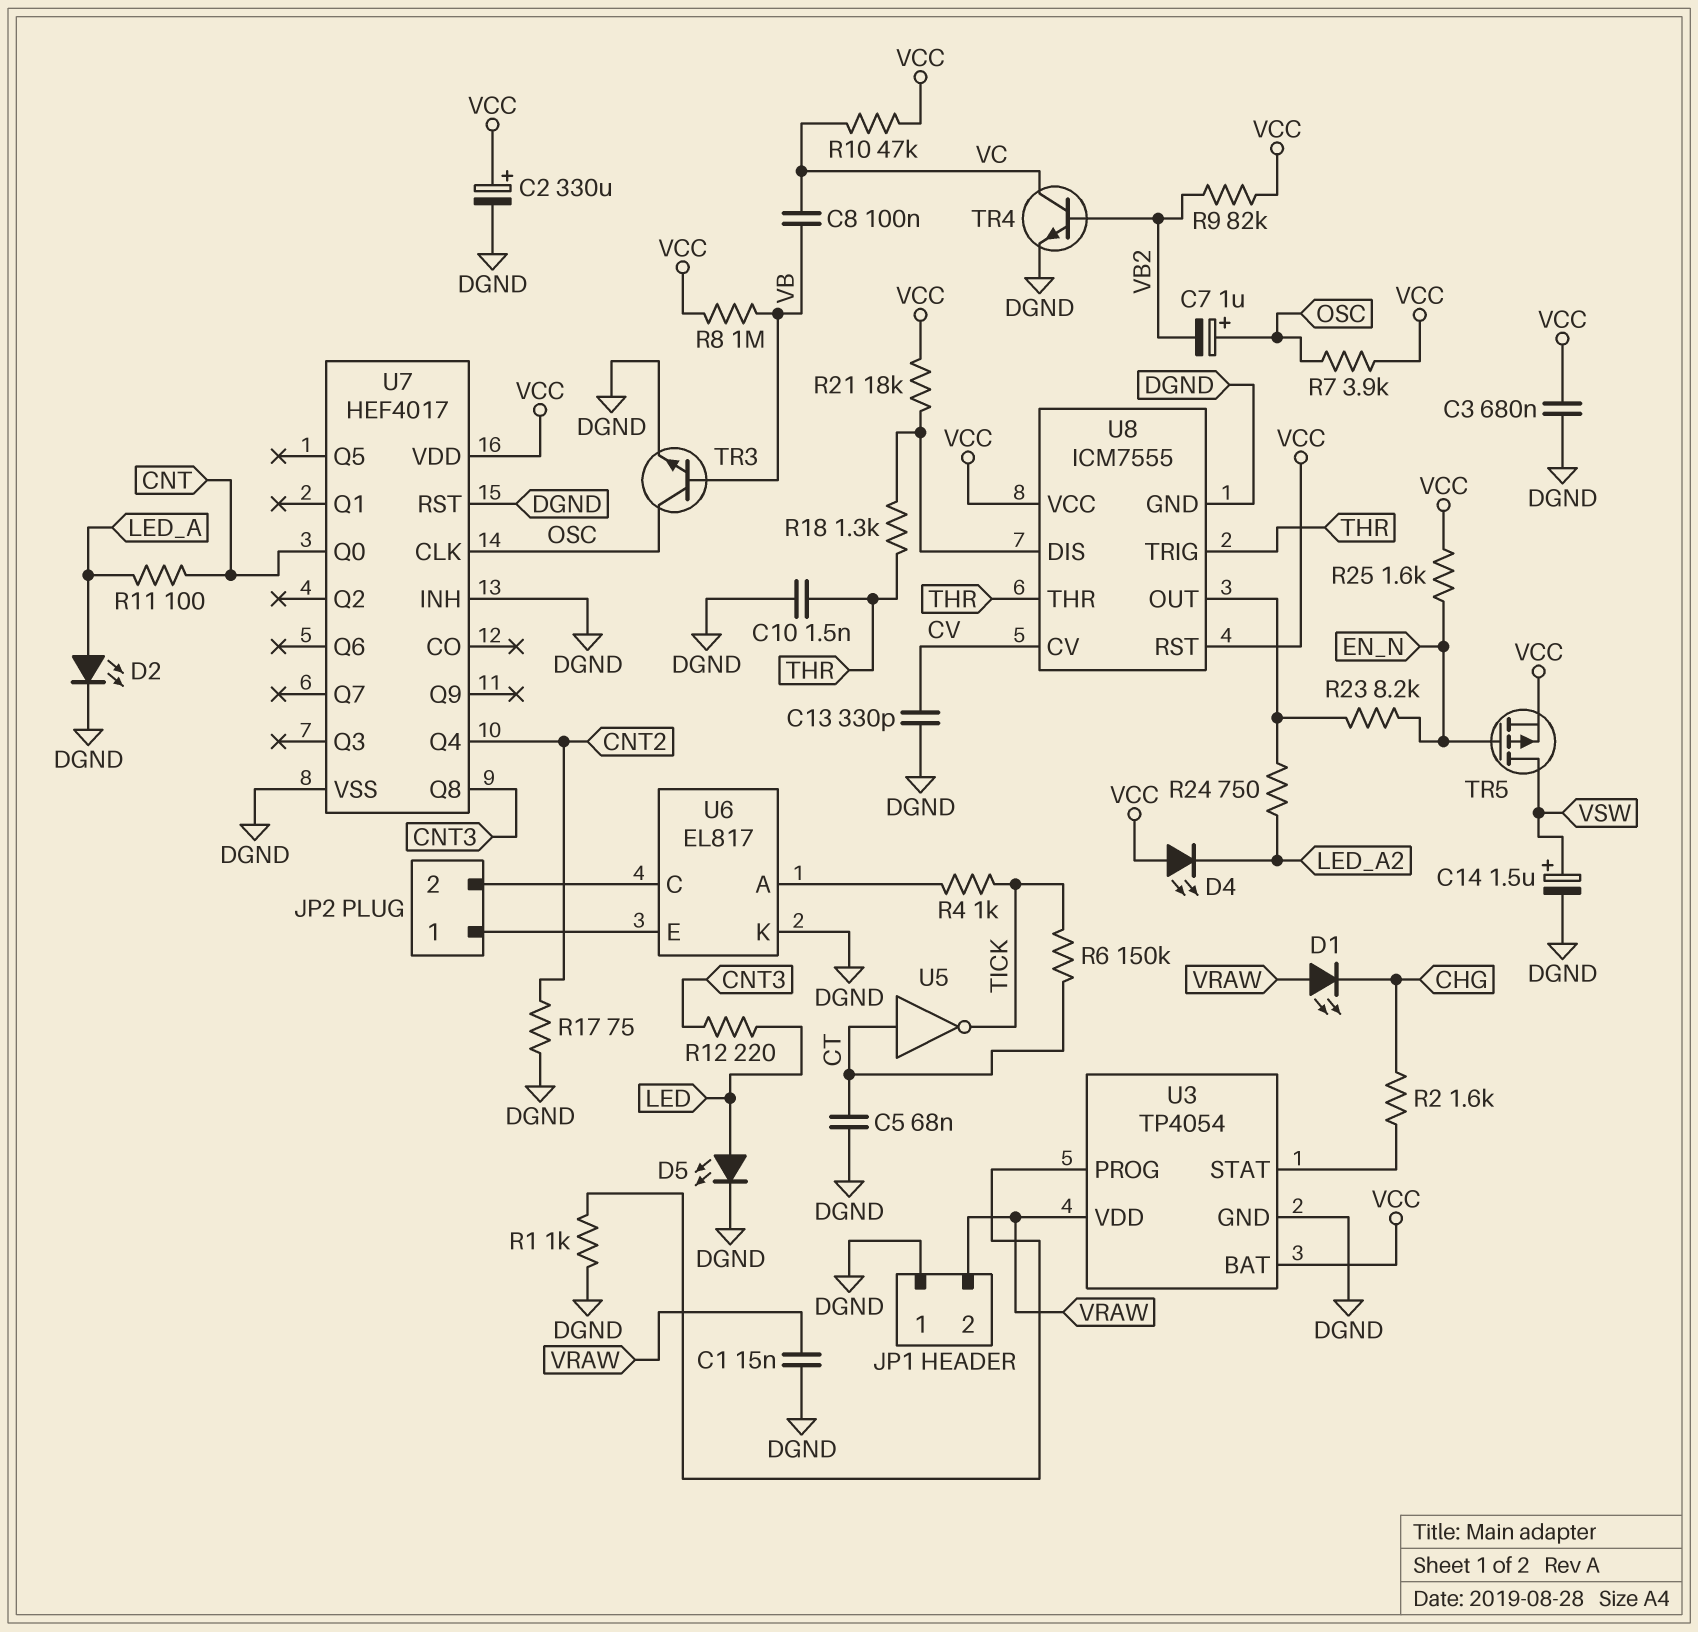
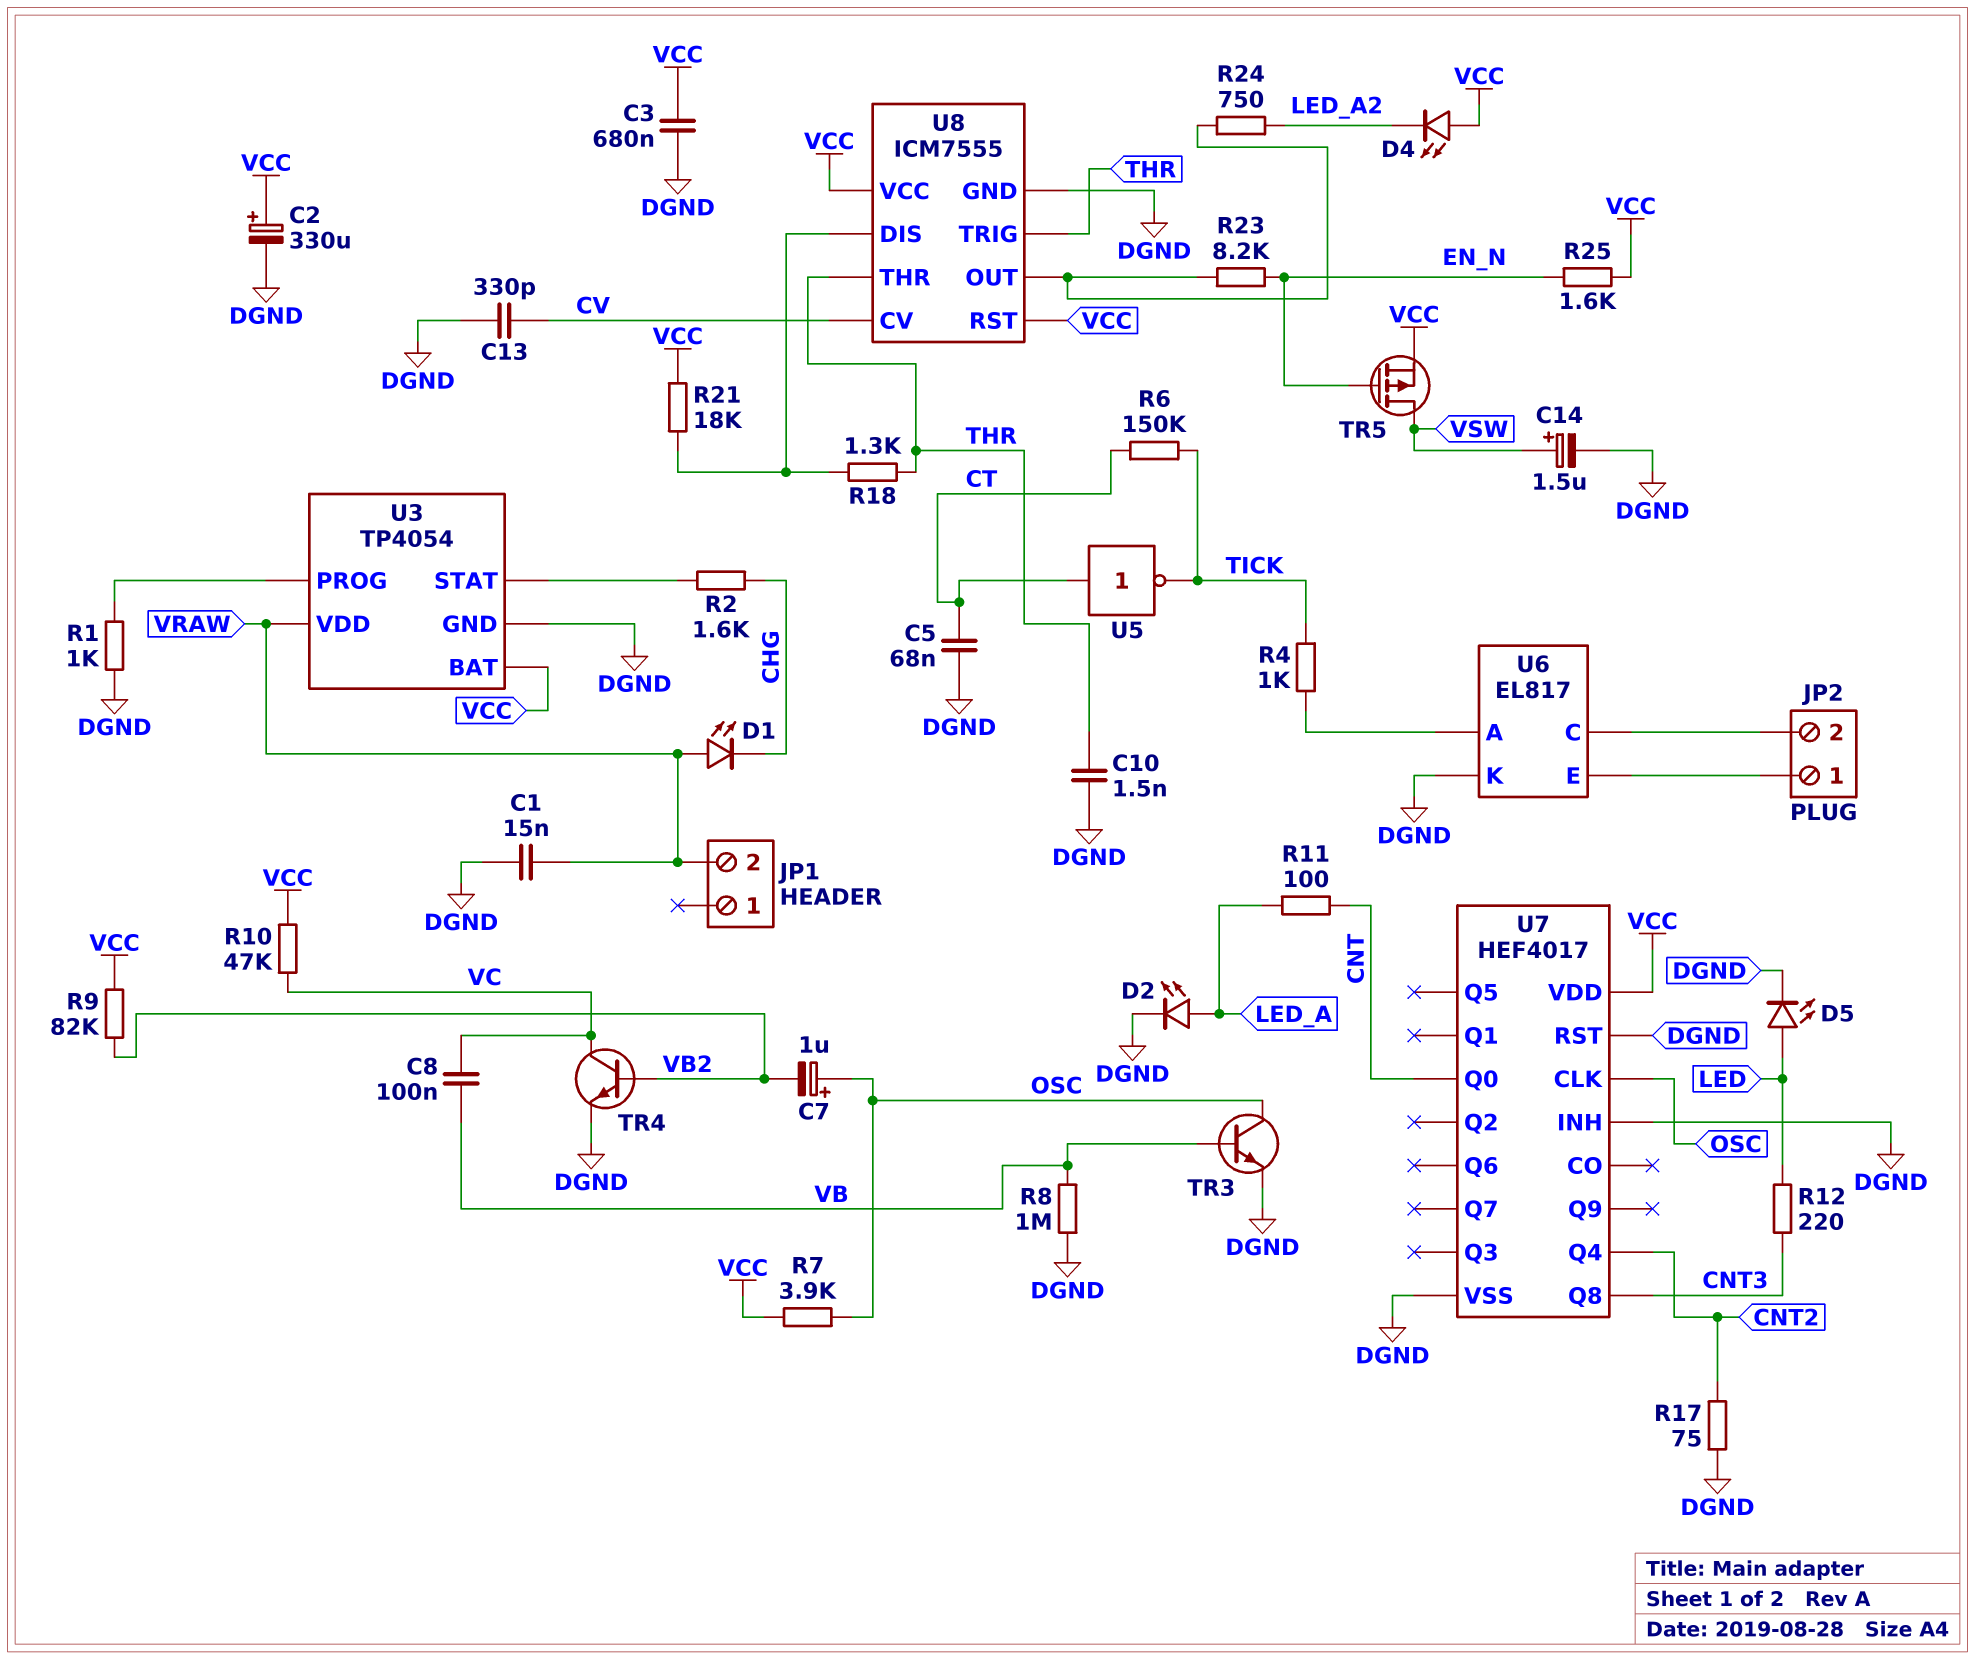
JP1 pin 1: DGND -> none
R8: 1M (VB, VCC) -> 1M (DGND, VB)

